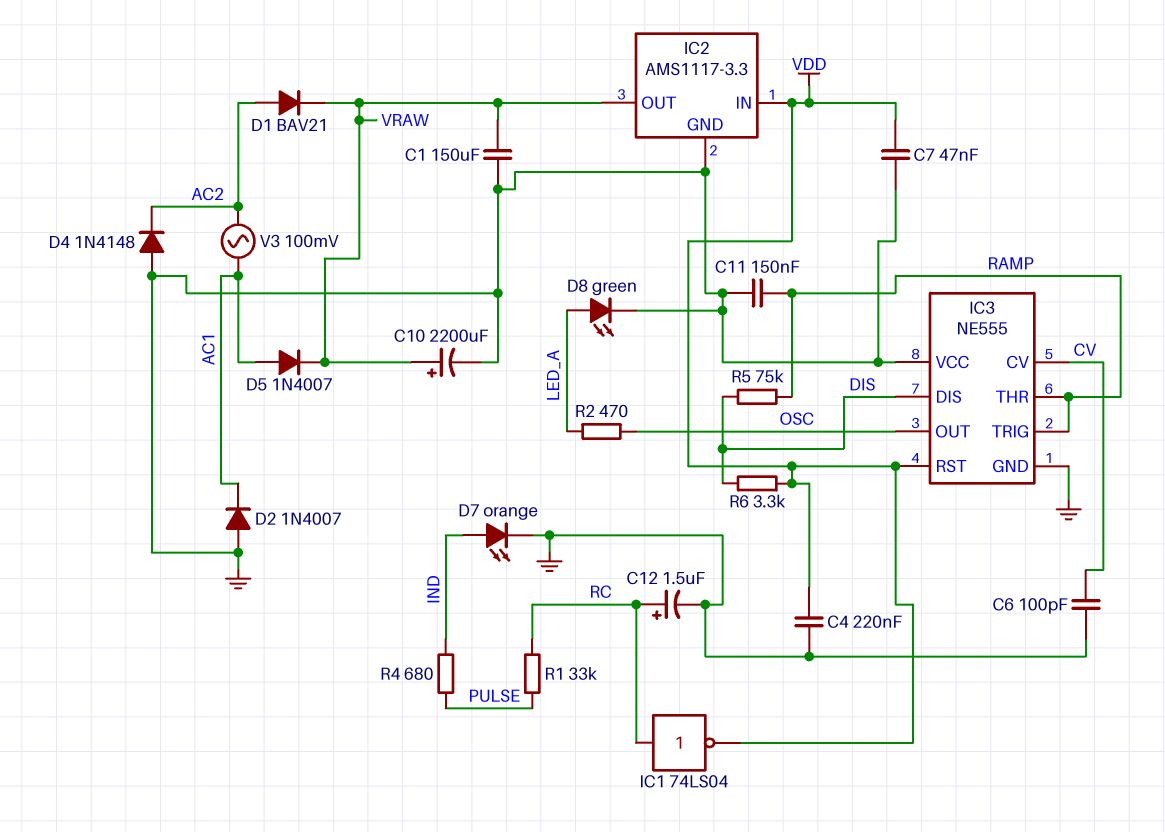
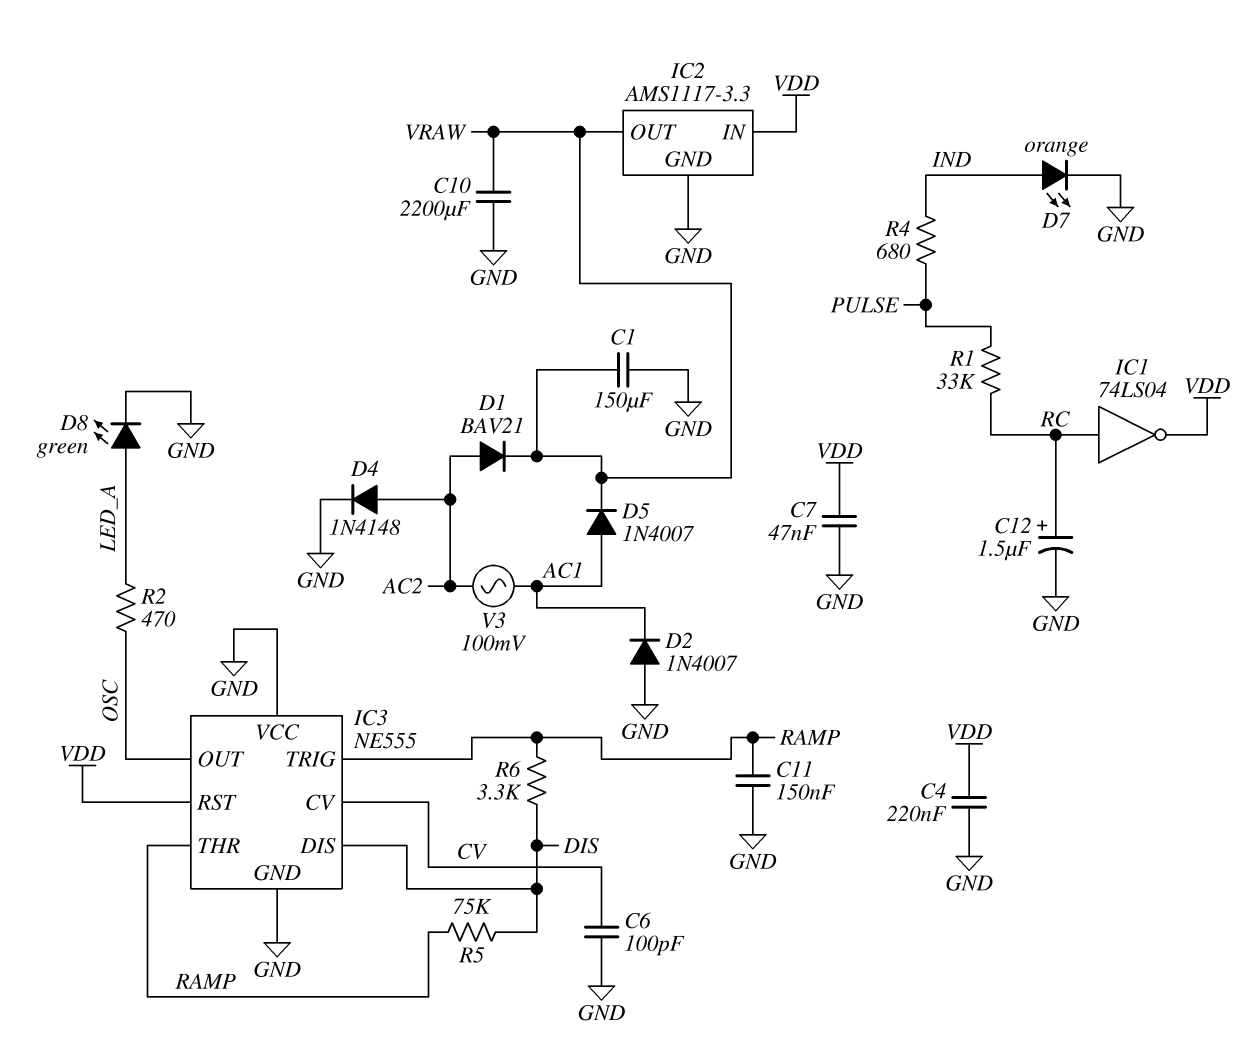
C10: 2200uF (plus VRAW, minus GND) -> 2200uF (GND, VRAW)
D4: diode 1N4148 (A GND, K AC2) -> diode 1N4148 (A AC2, K GND)
R6: 3.3k (DIS, VDD) -> 3.3k (DIS, RAMP)

